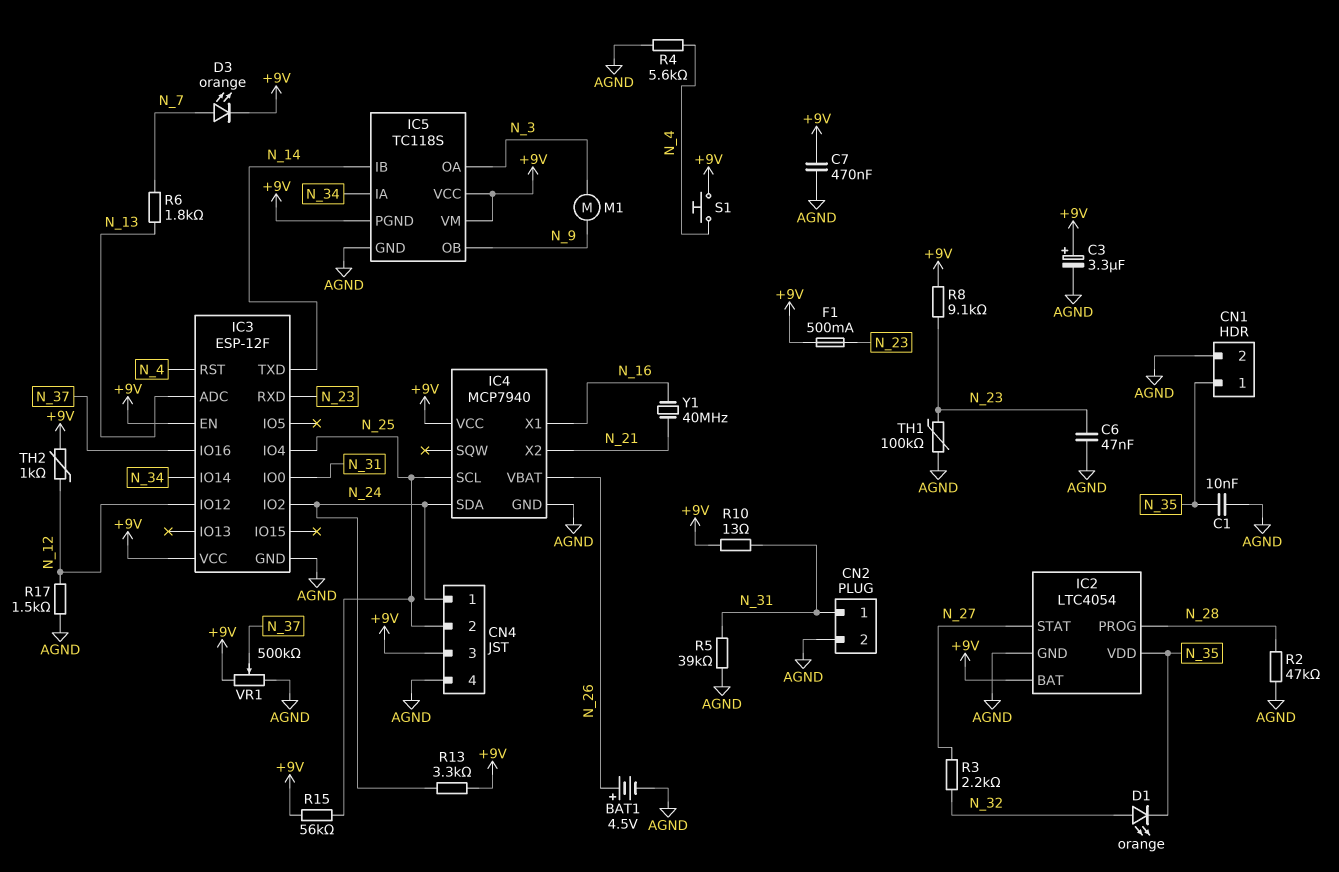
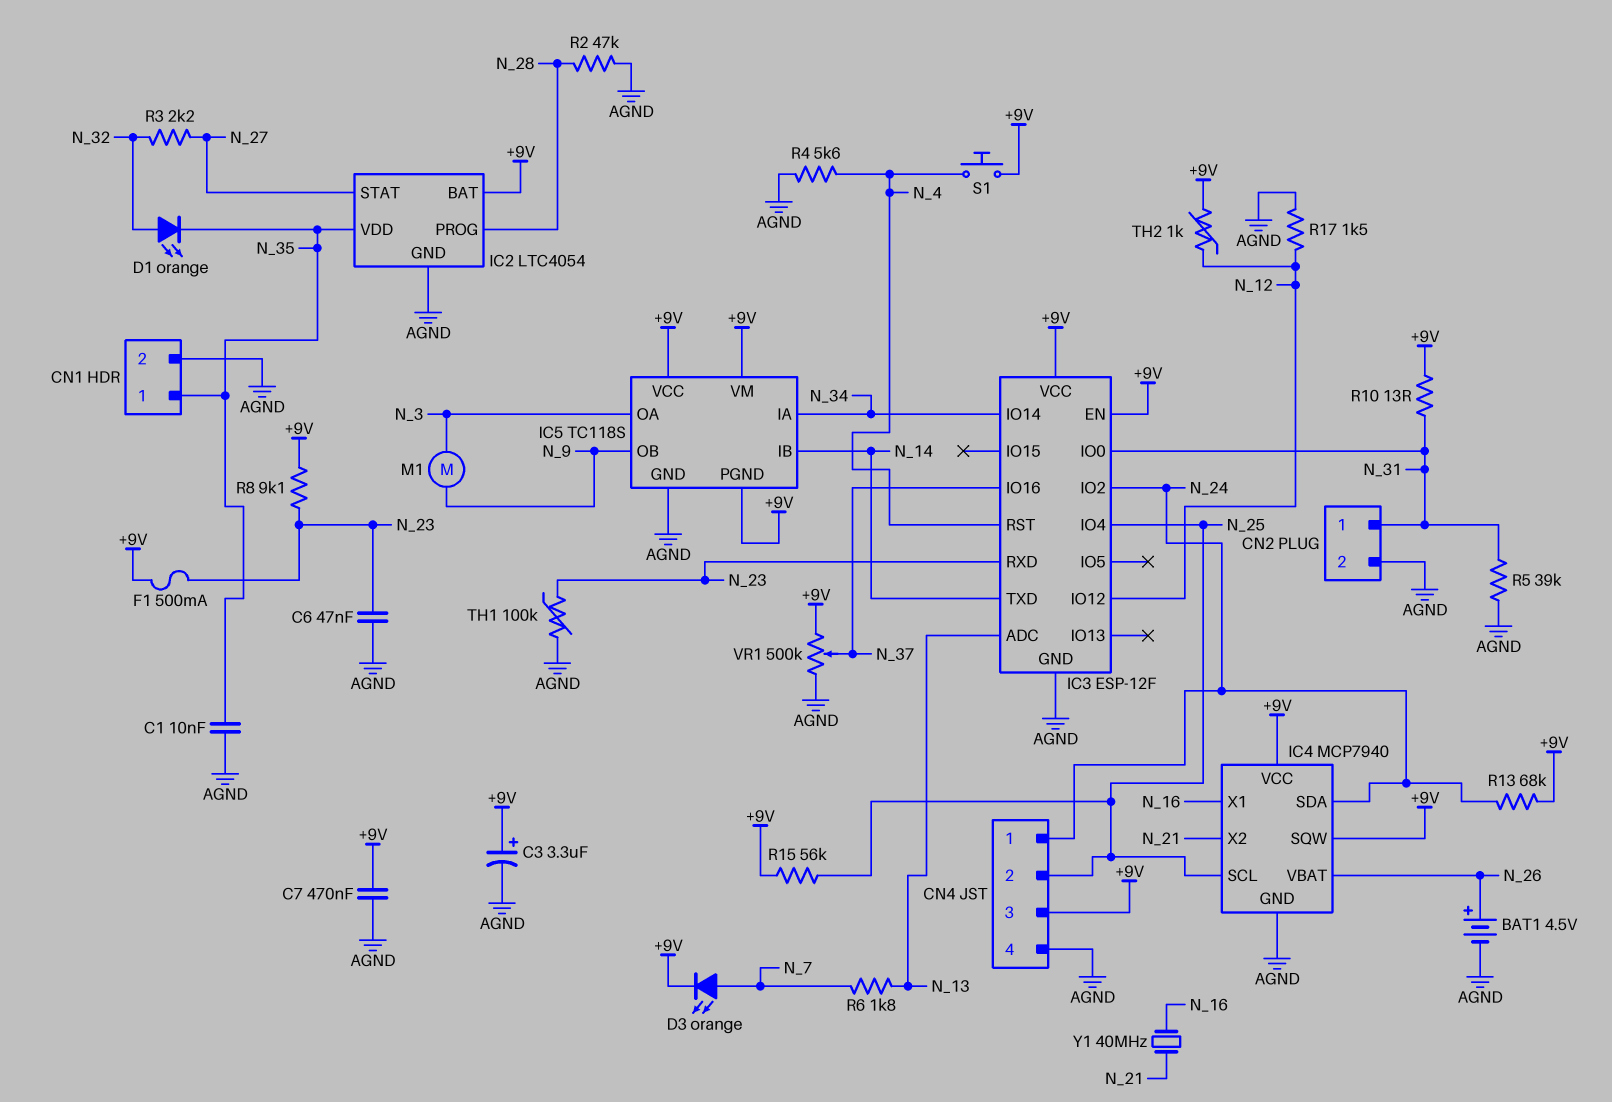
IC4 pin SQW: none -> +9V
R13: 3.3k (+9V, N_24) -> 68k (+9V, N_24)

